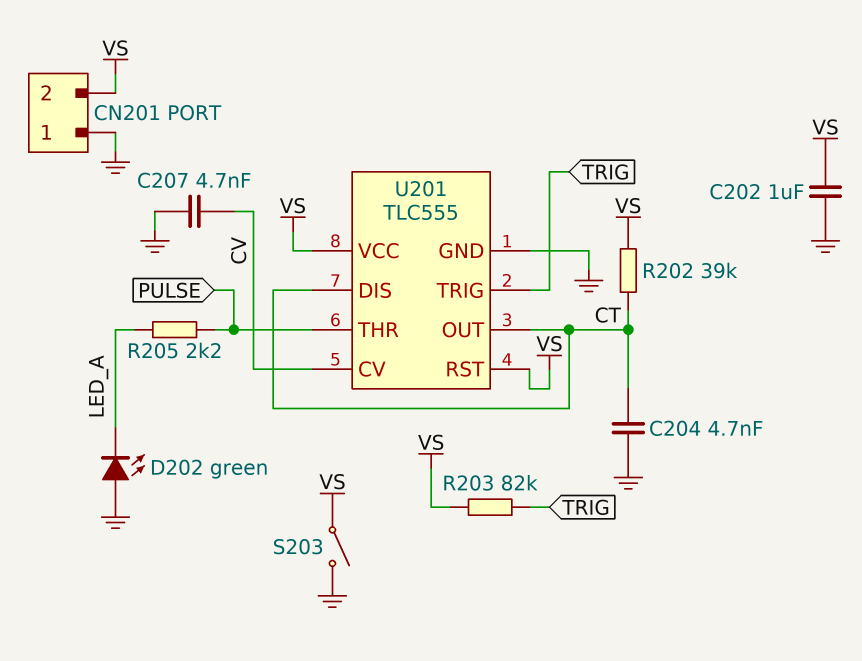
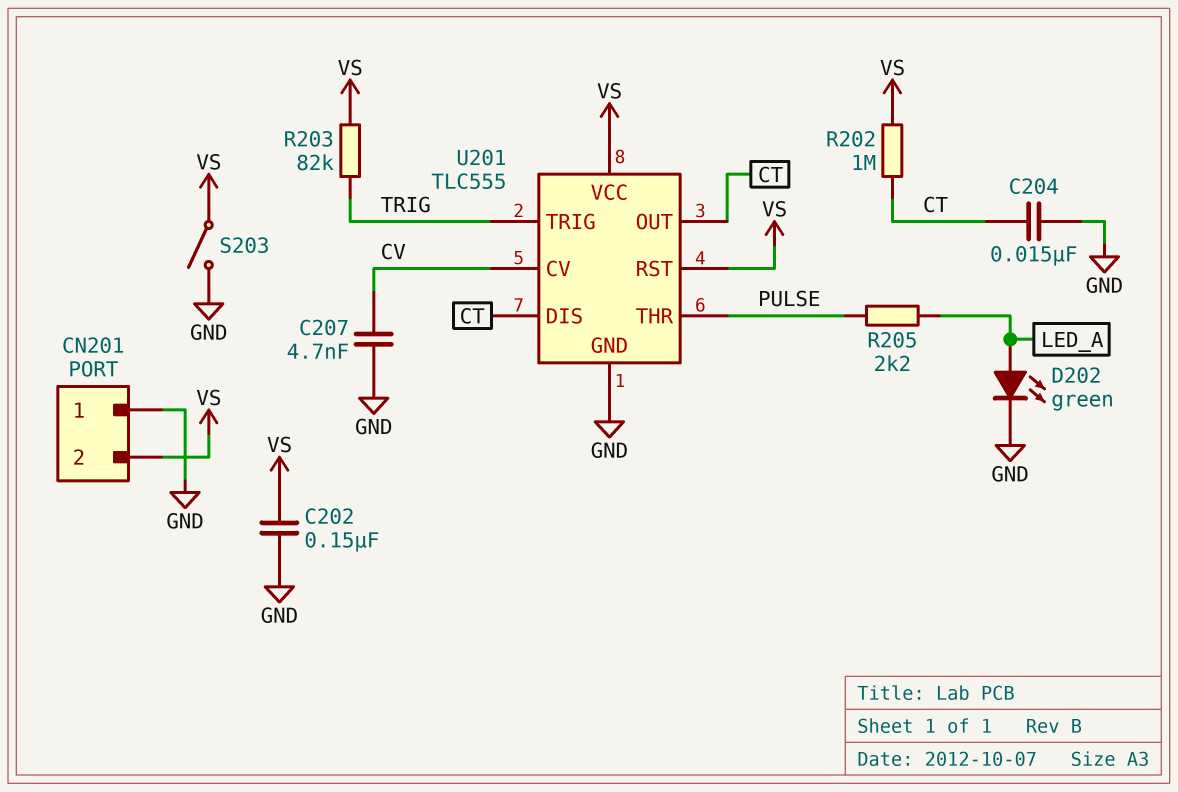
C202: 1uF (GND, VS) -> 150nF (GND, VS)
C204: 4.7nF (CT, GND) -> 15nF (CT, GND)
D202: LED green (A GND, K LED_A) -> LED green (A LED_A, K GND)
R202: 39k (CT, VS) -> 1M (CT, VS)

